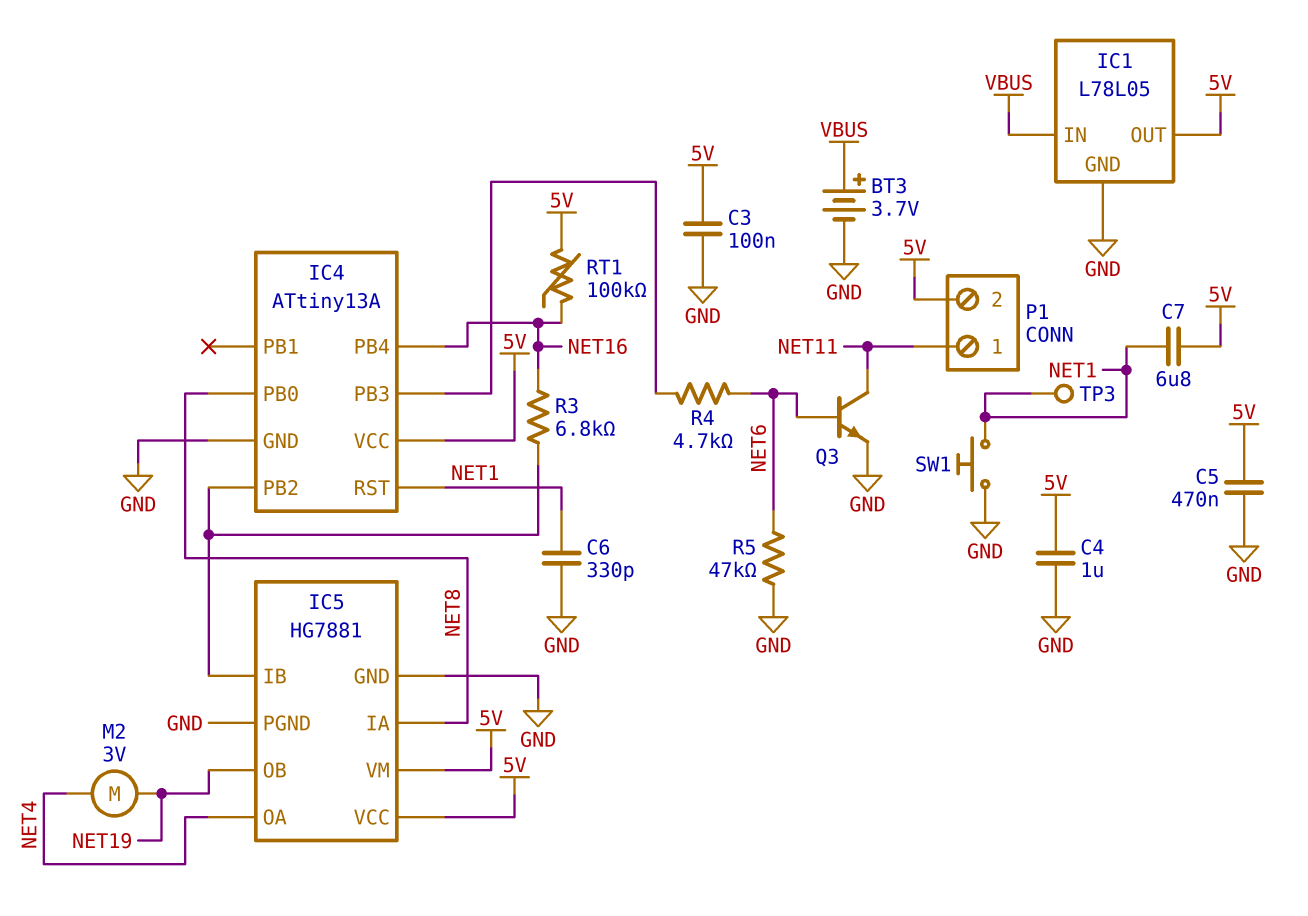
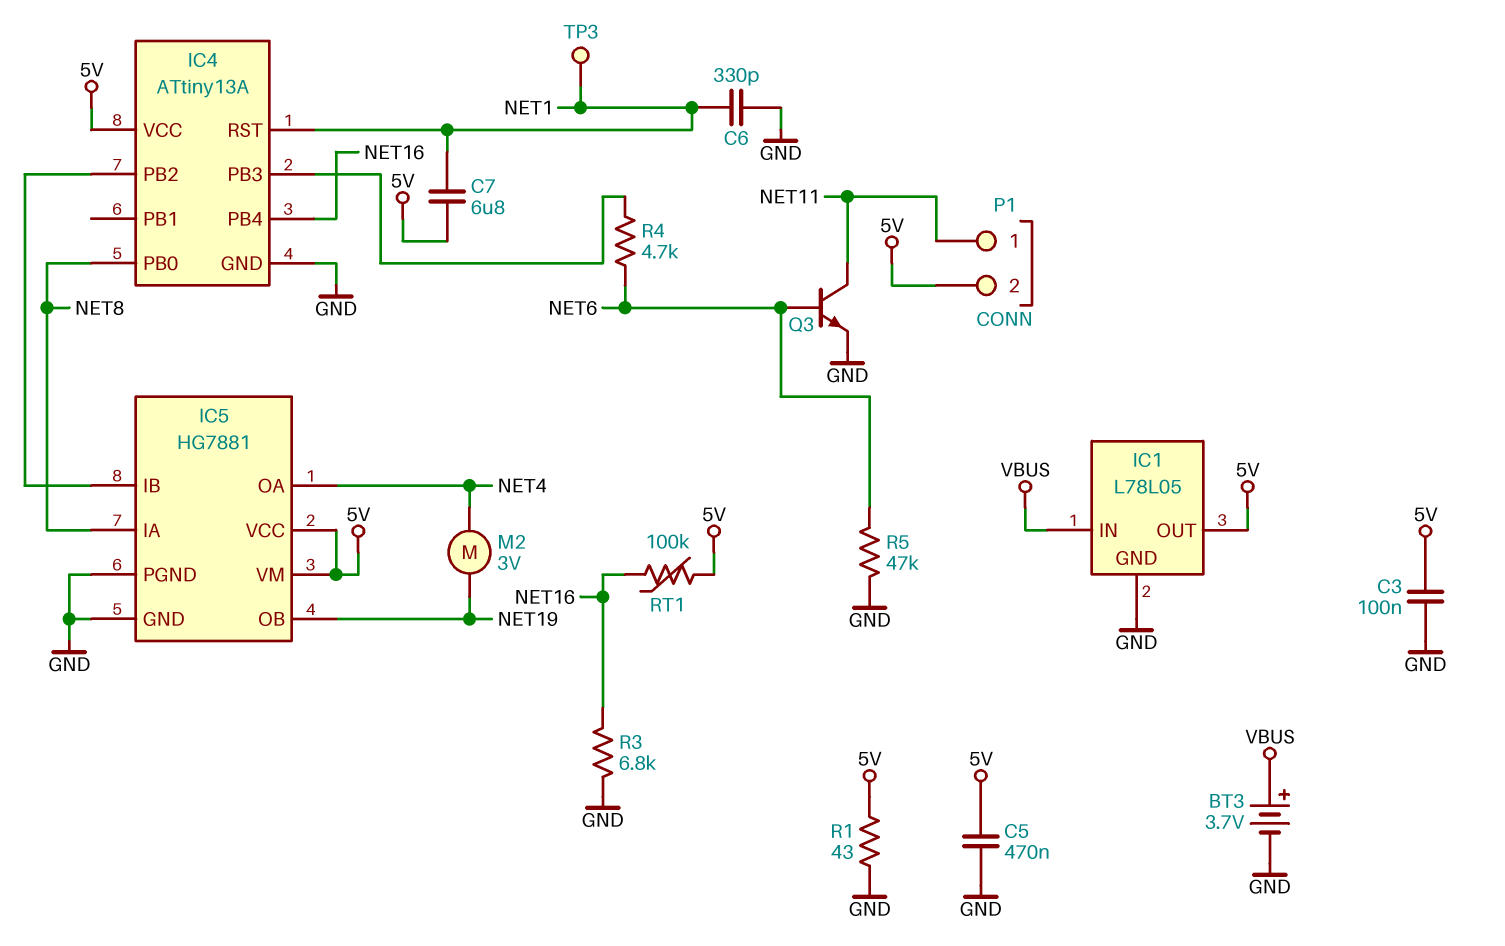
C4: 1uF (5V, GND) -> none
R1: none -> 43 (5V, GND)
R3: 6.8k (IC4/PB2, NET16) -> 6.8k (GND, NET16)
SW1: button (GND, NET1) -> none

